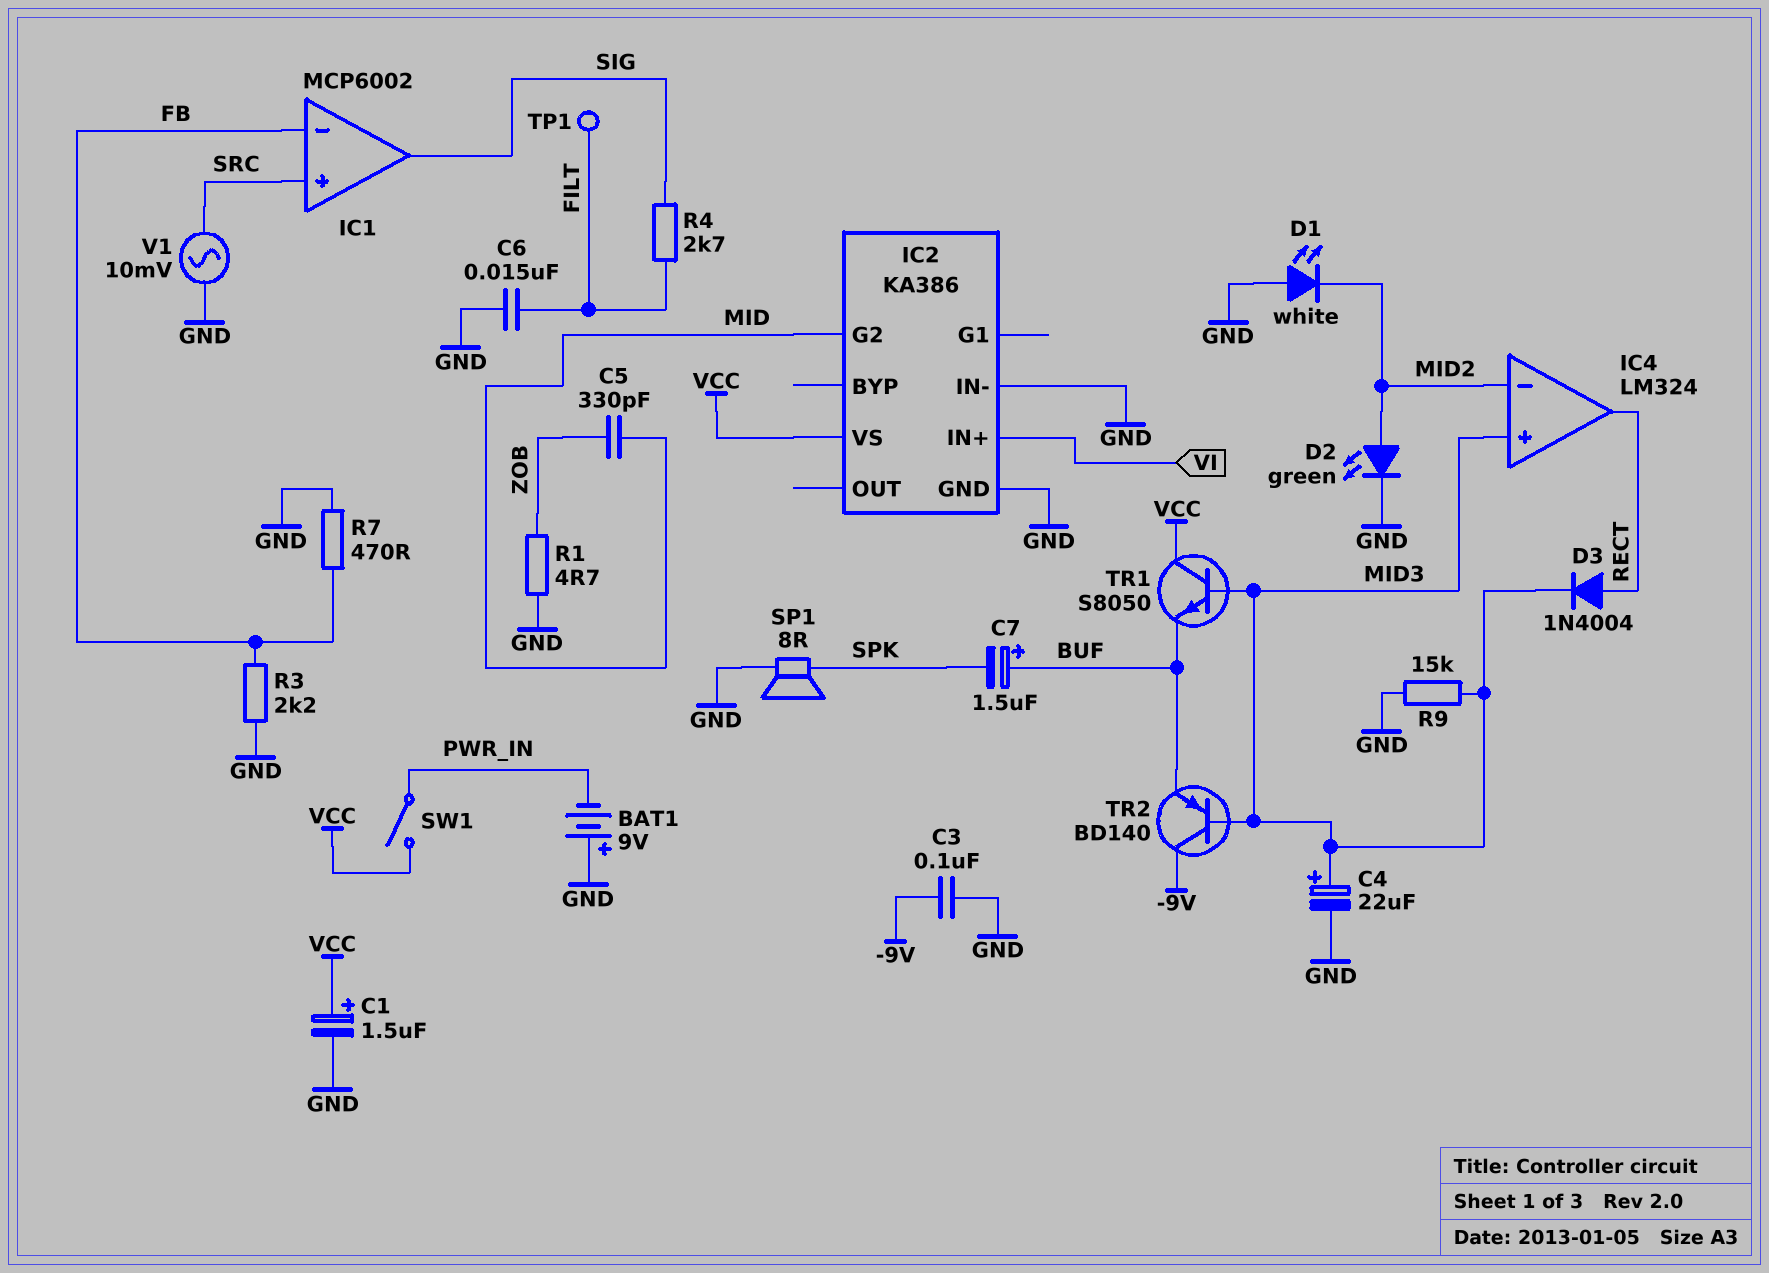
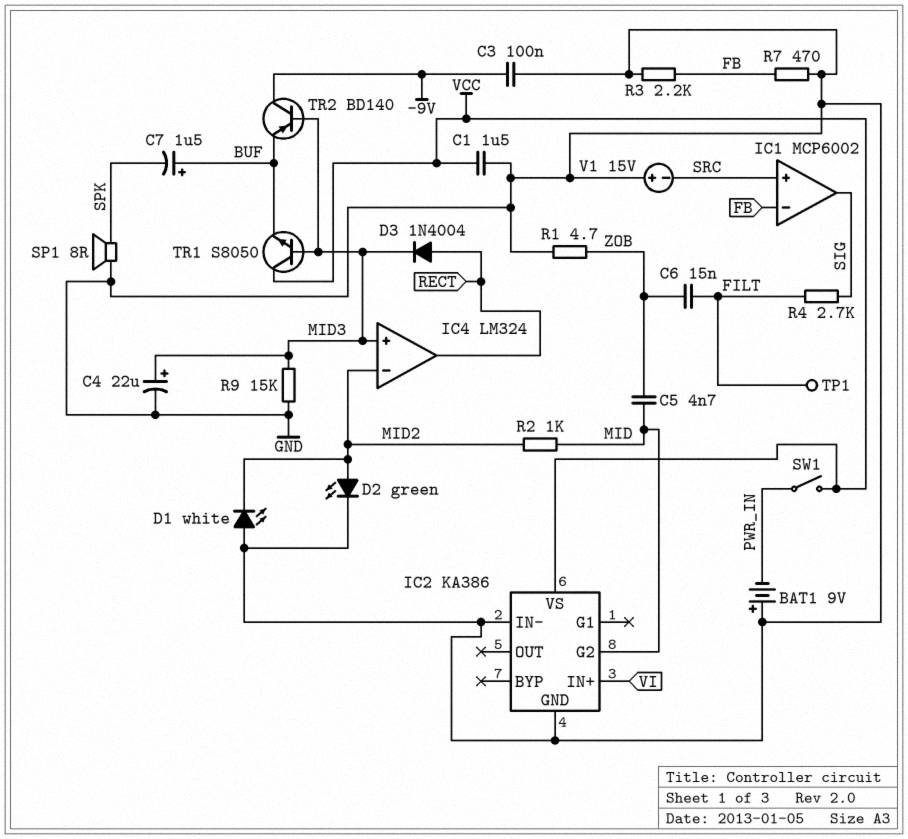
C1: 1.5uF (plus VCC, minus GND) -> 1.5uF (GND, VCC)
C5: 330pF (MID, ZOB) -> 4.7nF (MID, ZOB)
C6: 15nF (FILT, GND) -> 15nF (FILT, ZOB)
R2: none -> 1k (MID, MID2)
V1: AC 10mV (GND, SRC) -> 15V (plus GND, minus SRC)

